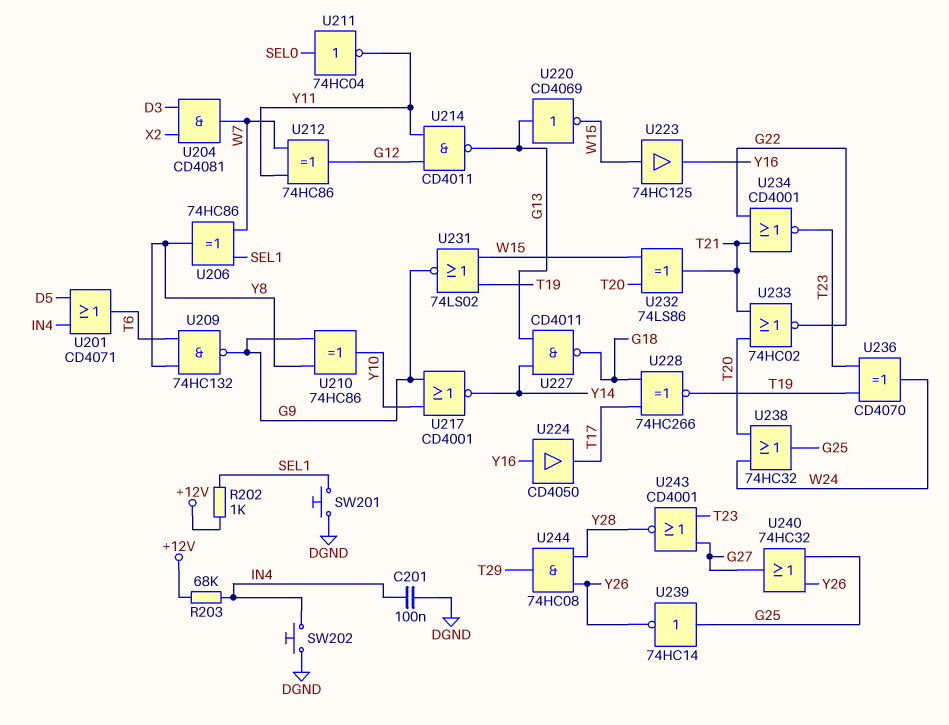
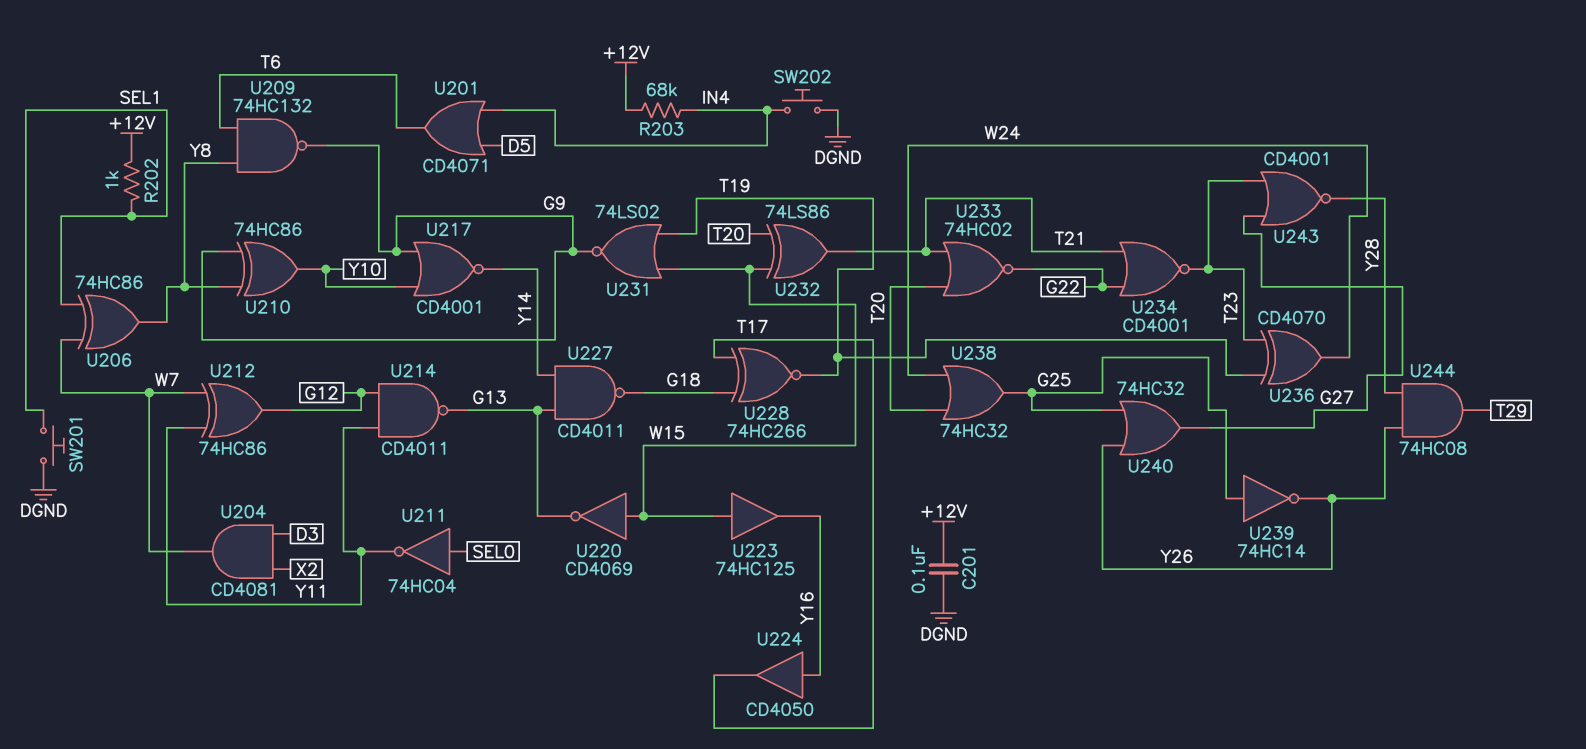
C201: 100nF (DGND, IN4) -> 100nF (+12V, DGND)
U220: NOT CD4069 (in G13, out W15) -> NOT CD4069 (in W15, out G13)

